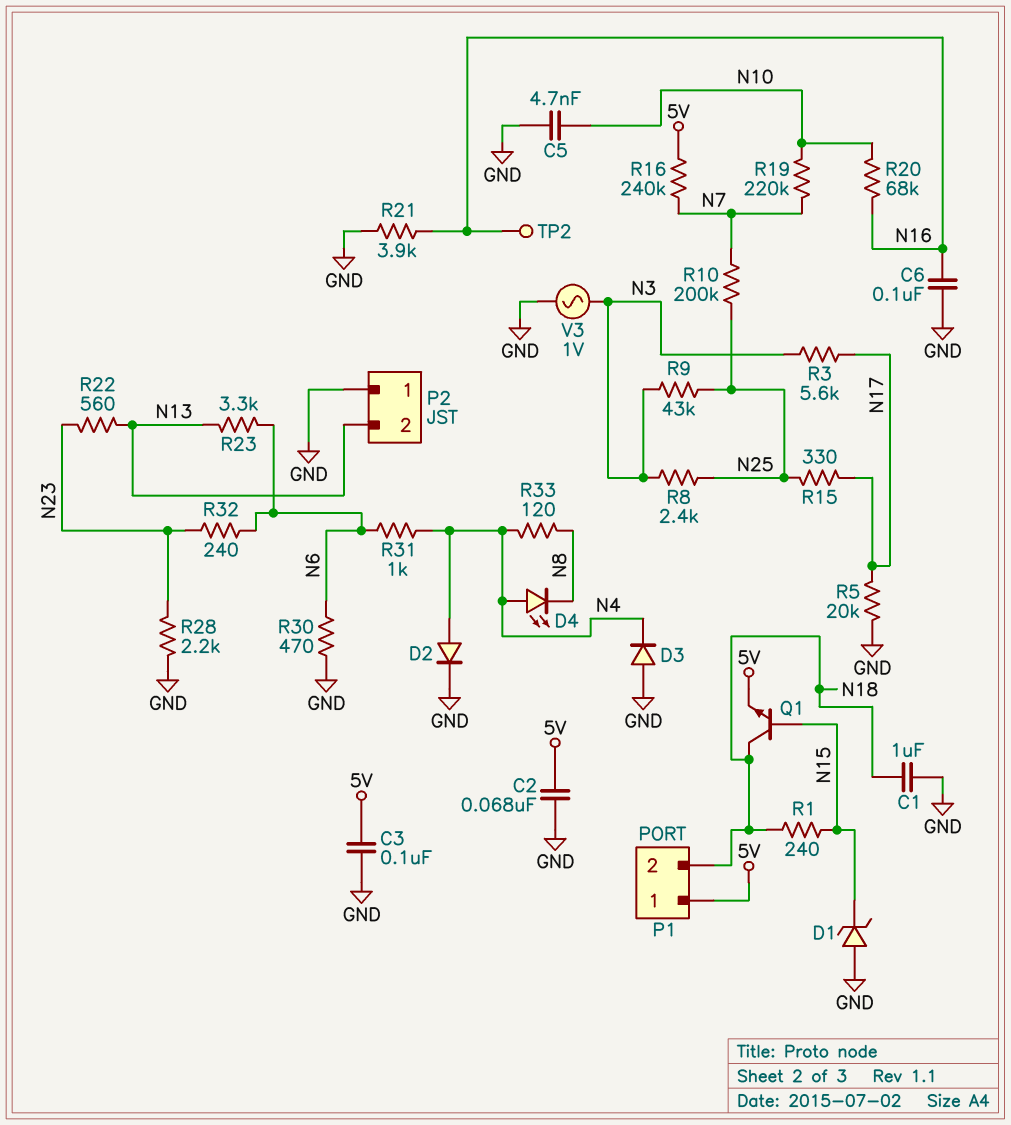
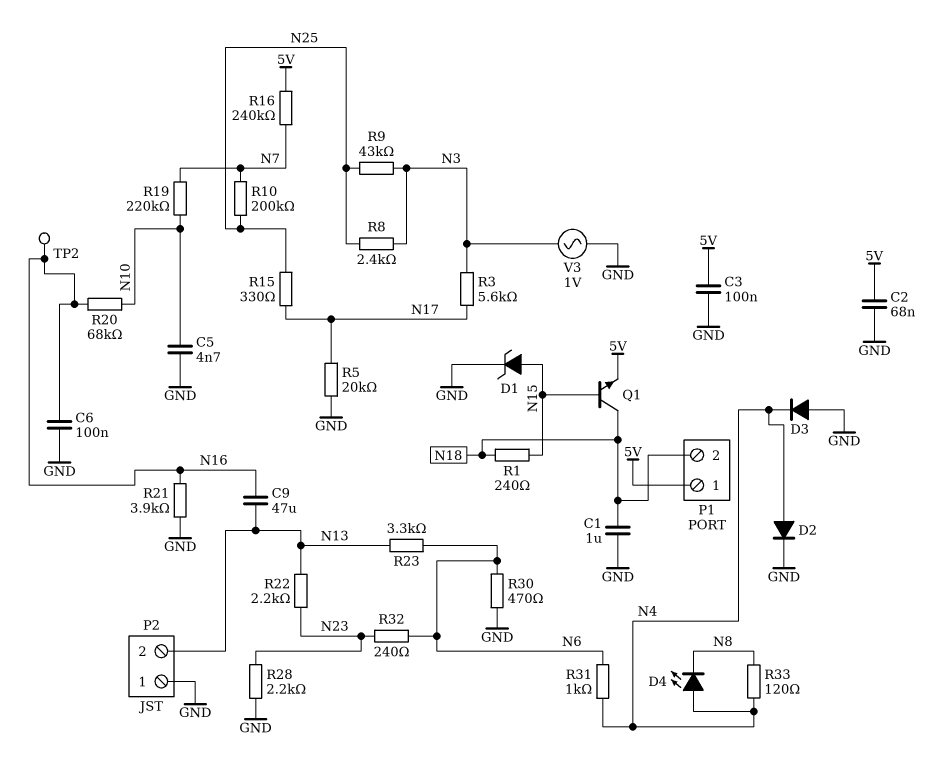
C9: none -> 47uF (N13, N16)
D1: zener (A GND, K N15) -> zener (A N15, K GND)
R22: 560 (N13, N23) -> 2.2k (N13, N23)

